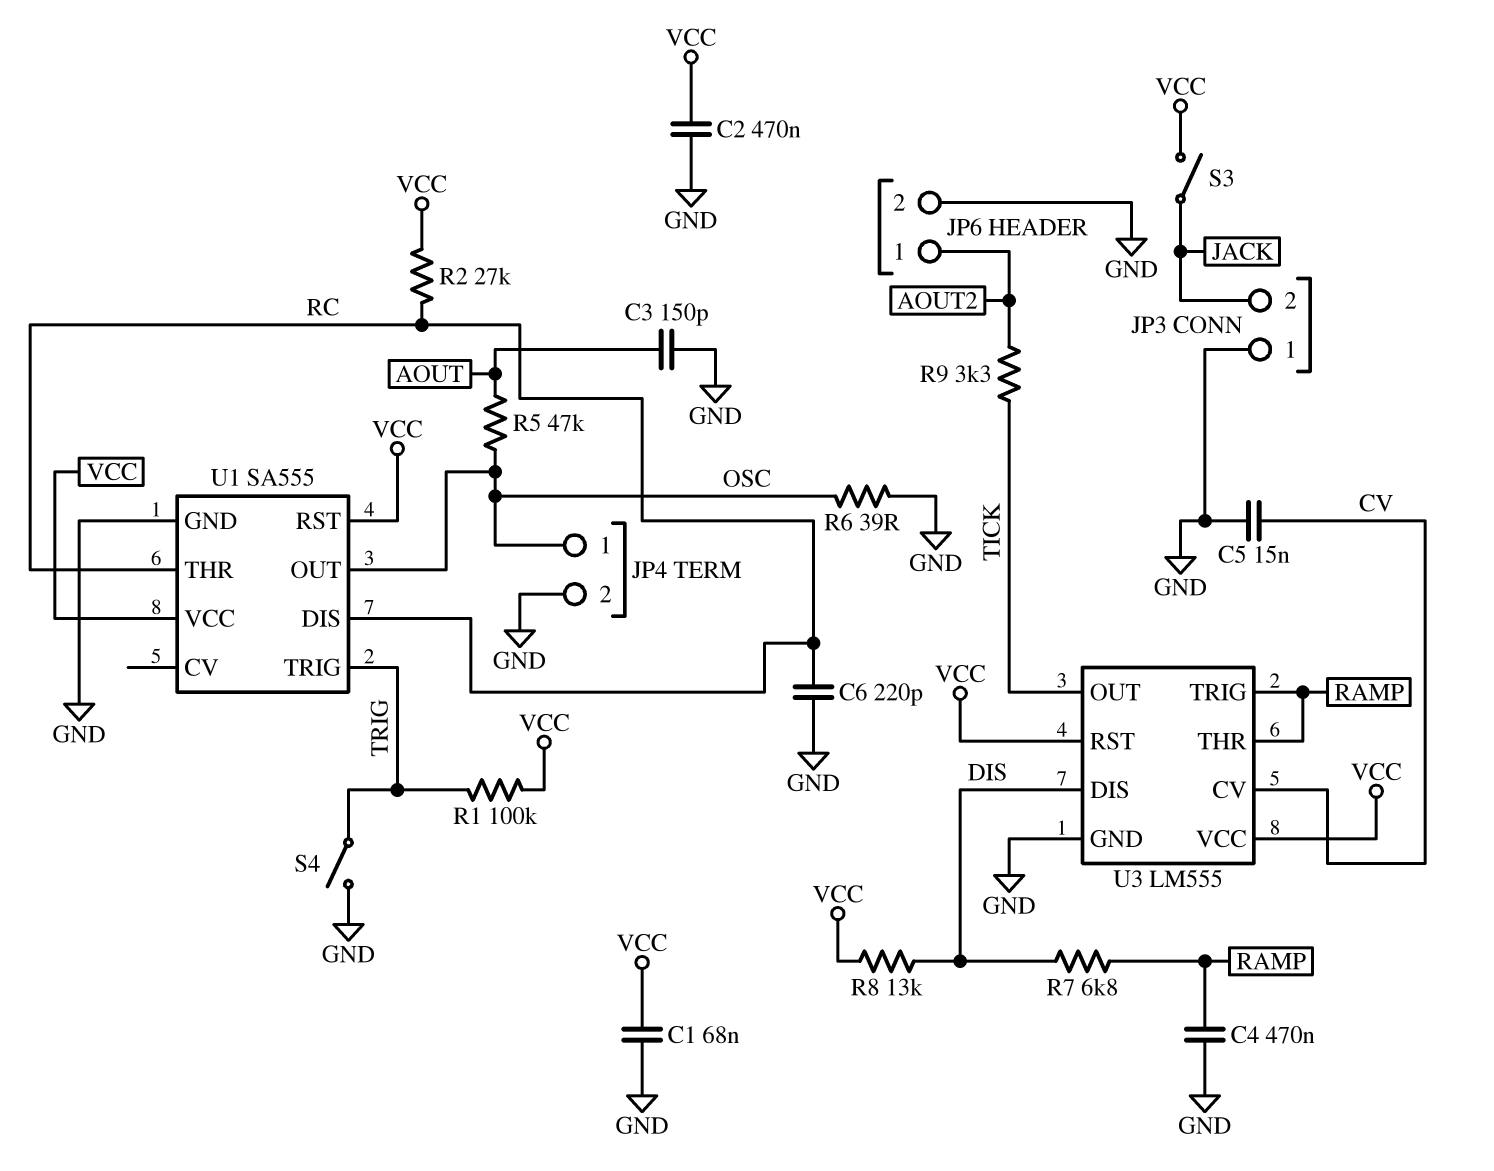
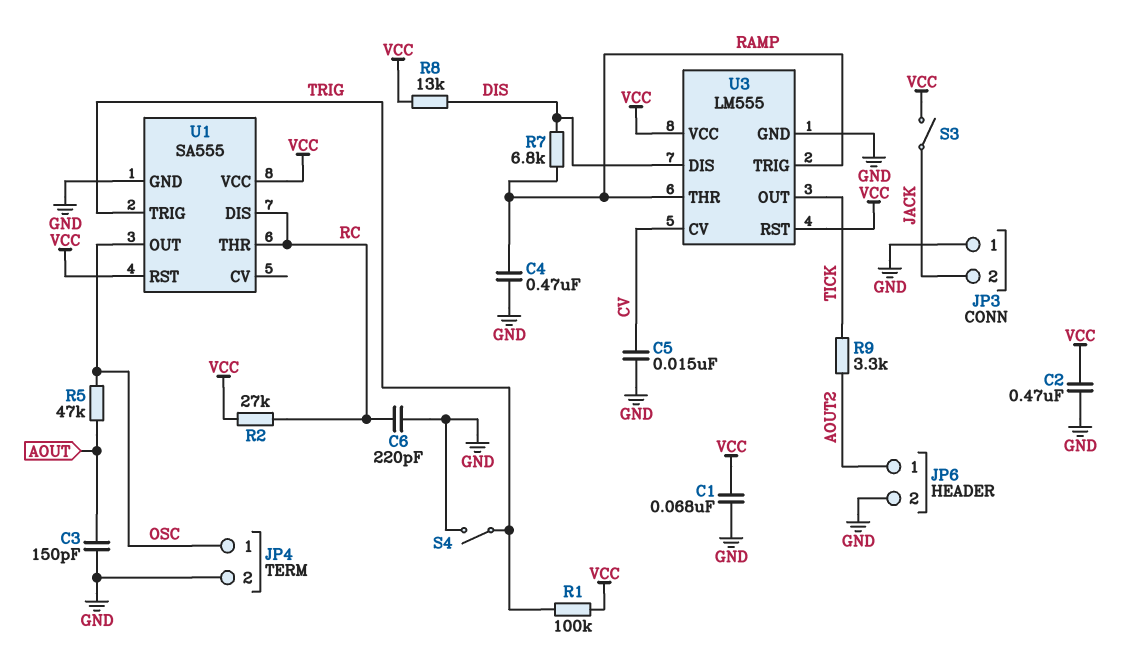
R6: 39 (GND, OSC) -> none

